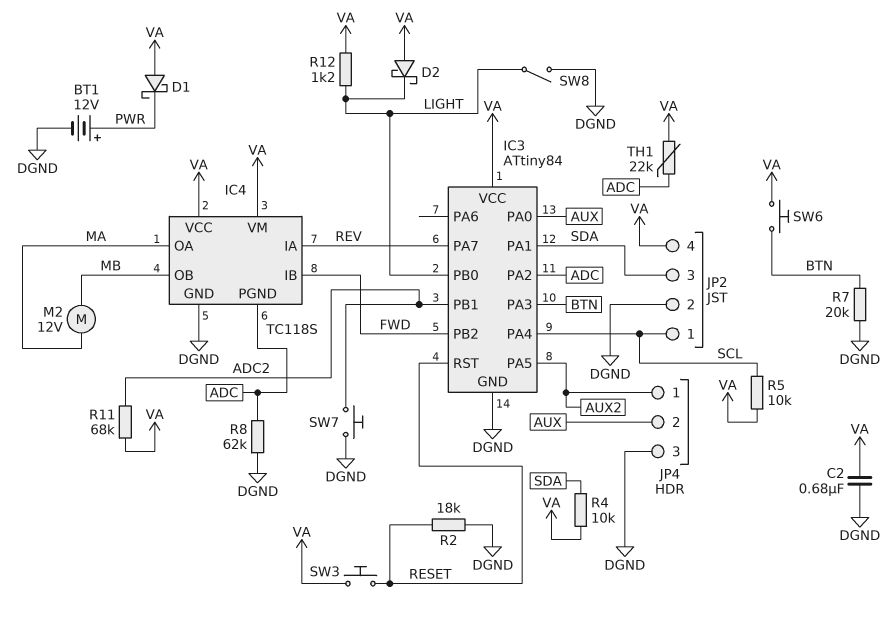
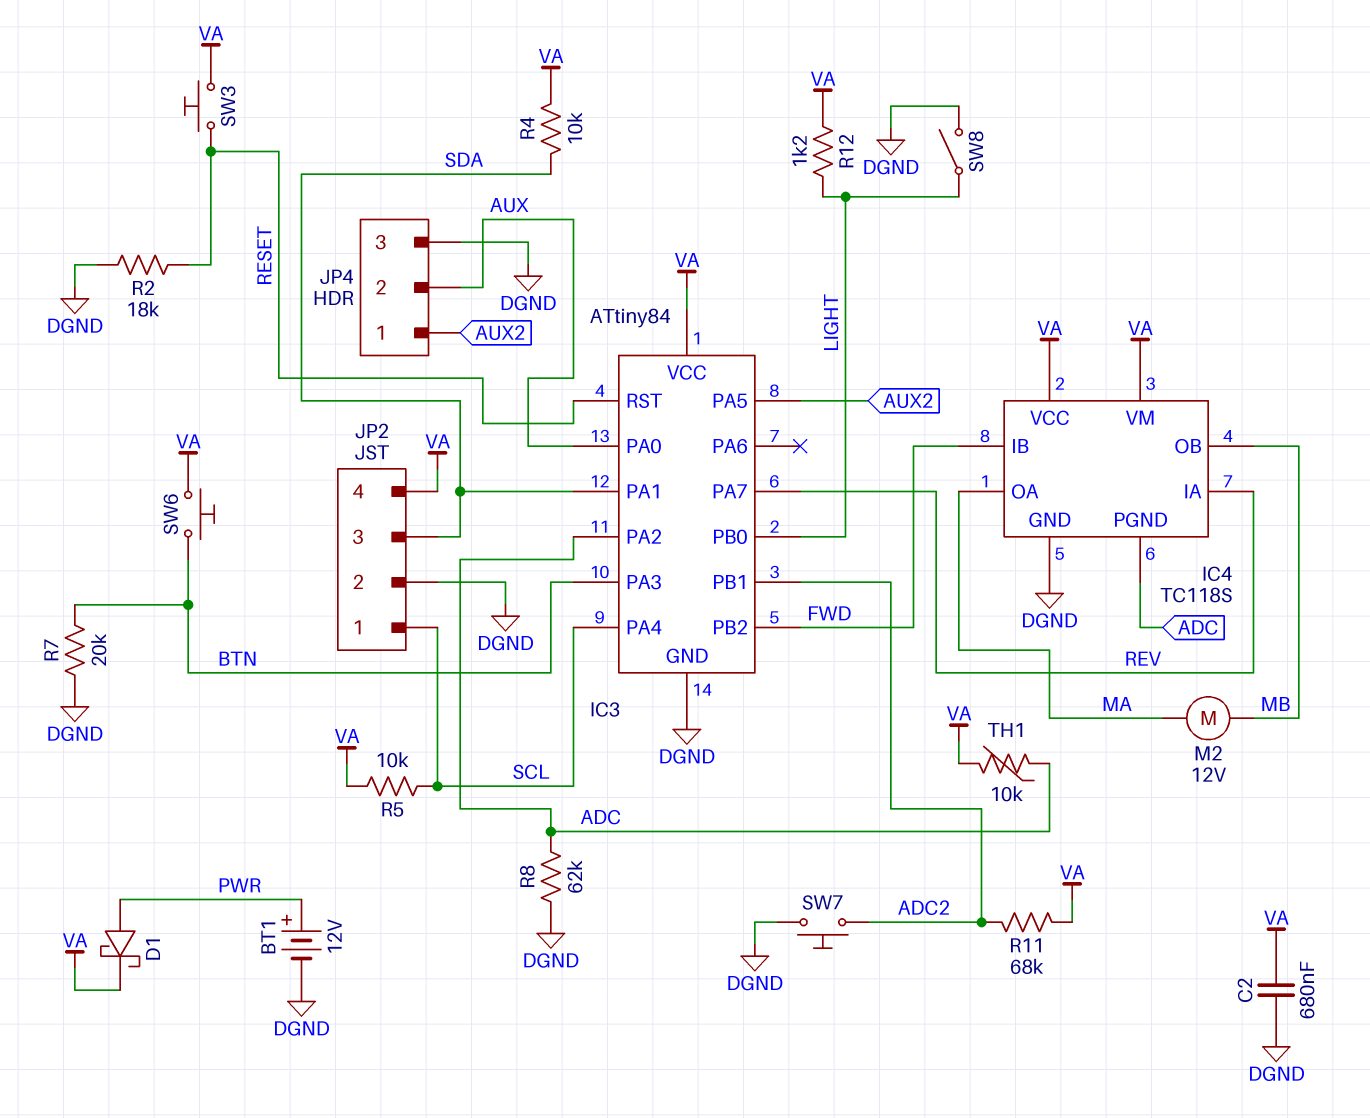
D1: schottky (A VA, K PWR) -> schottky (A PWR, K VA)
D2: schottky (A VA, K LIGHT) -> none
TH1: 22k (ADC, VA) -> 10k (ADC, VA)

